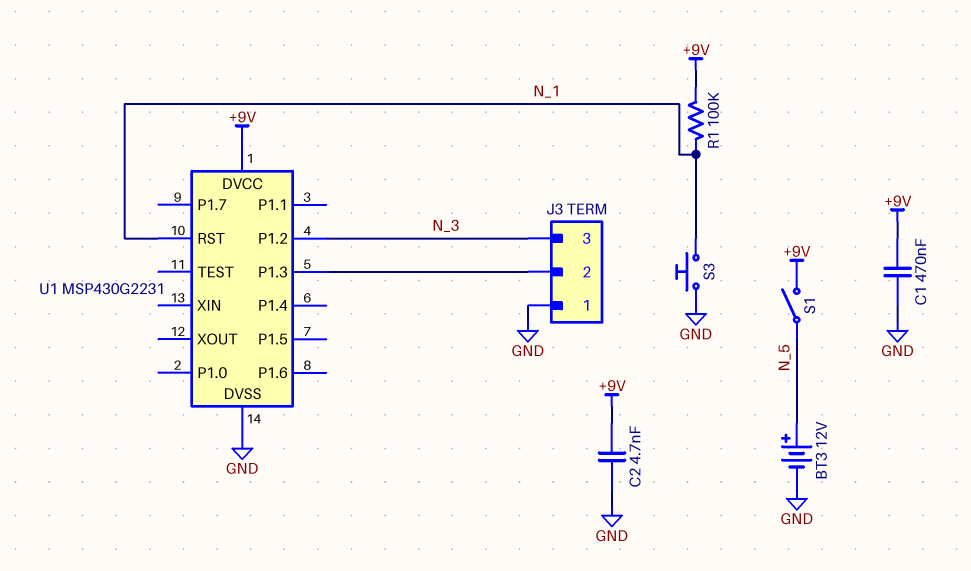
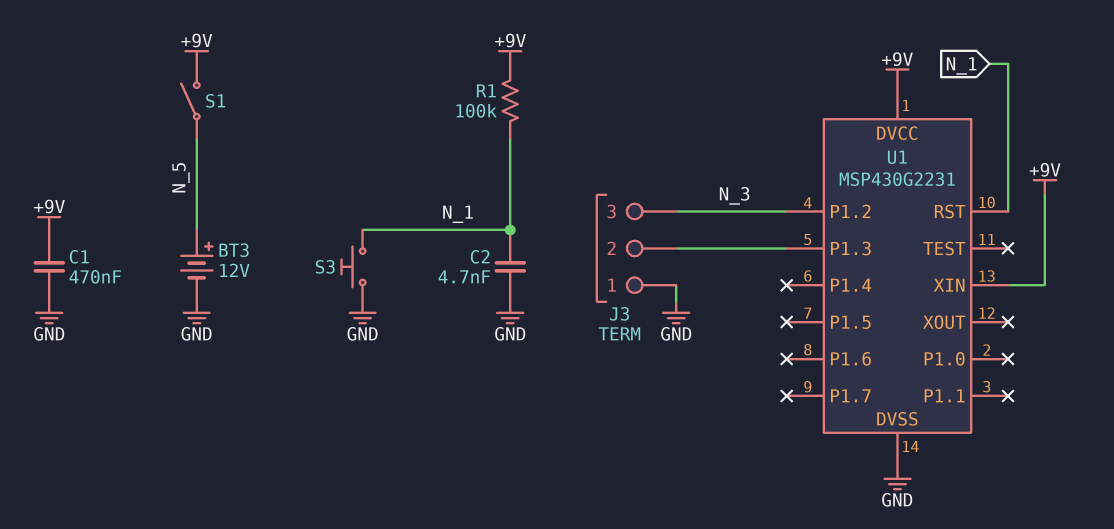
C2: 4.7nF (+9V, GND) -> 4.7nF (GND, N_1)
U1 pin XIN: none -> +9V

